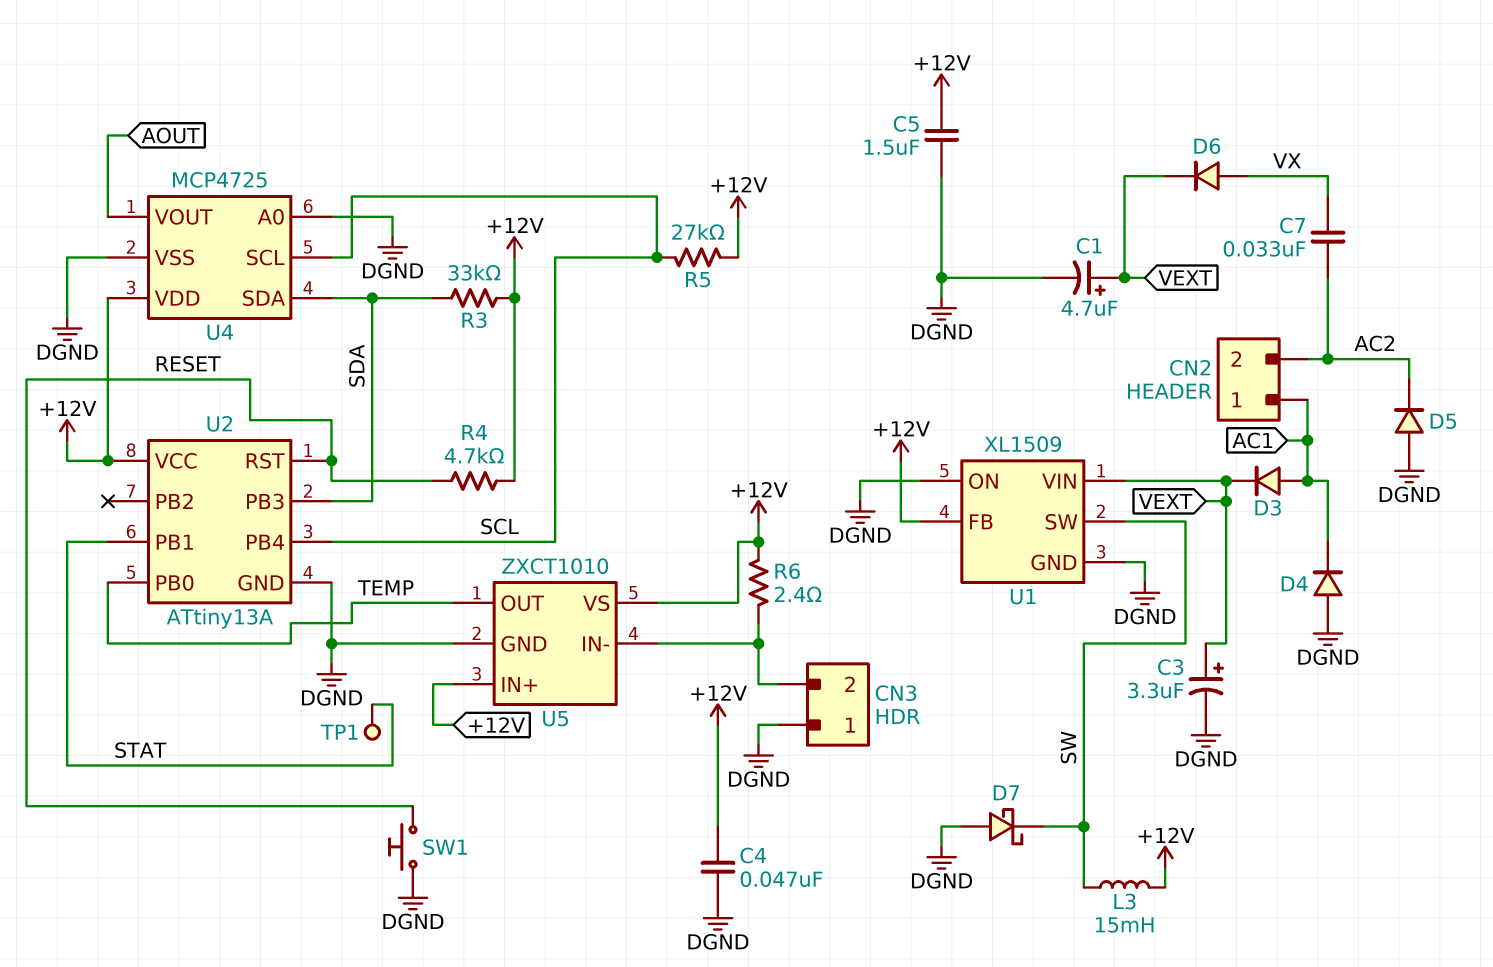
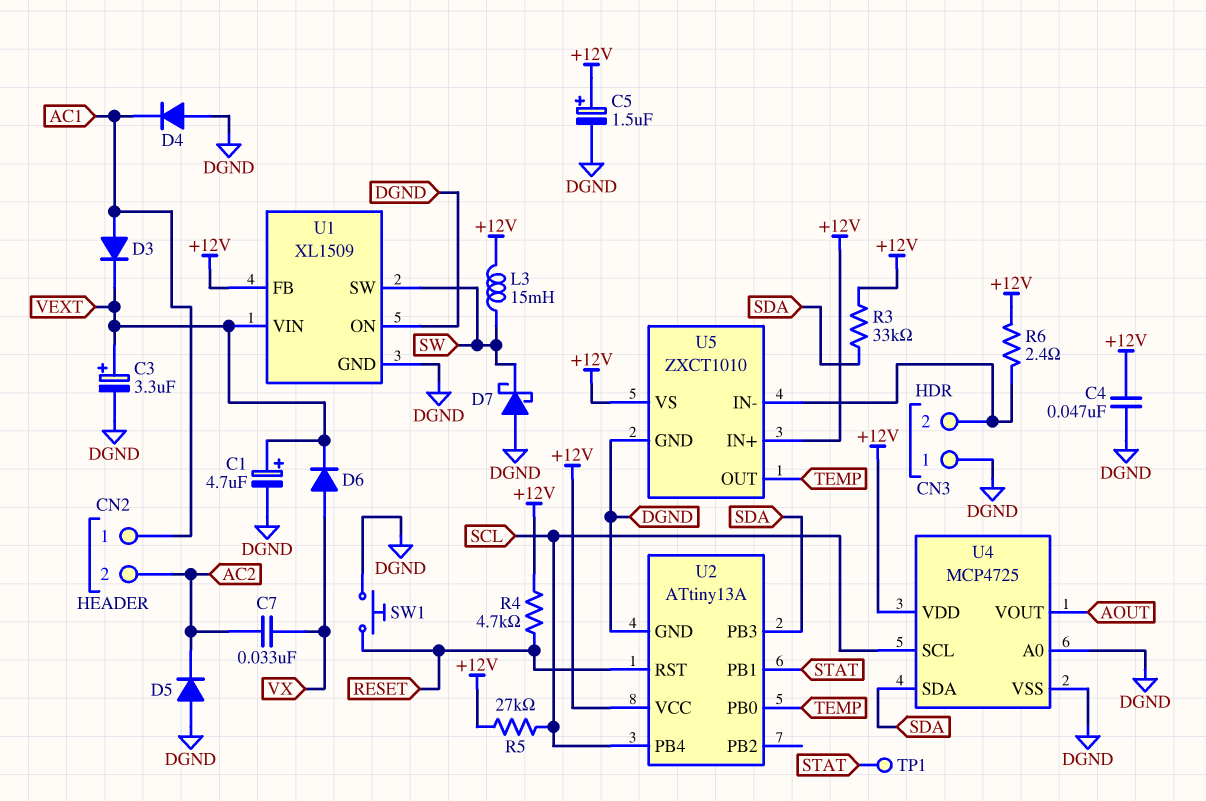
C5: 1.5uF (+12V, DGND) -> 1.5uF (plus +12V, minus DGND)

